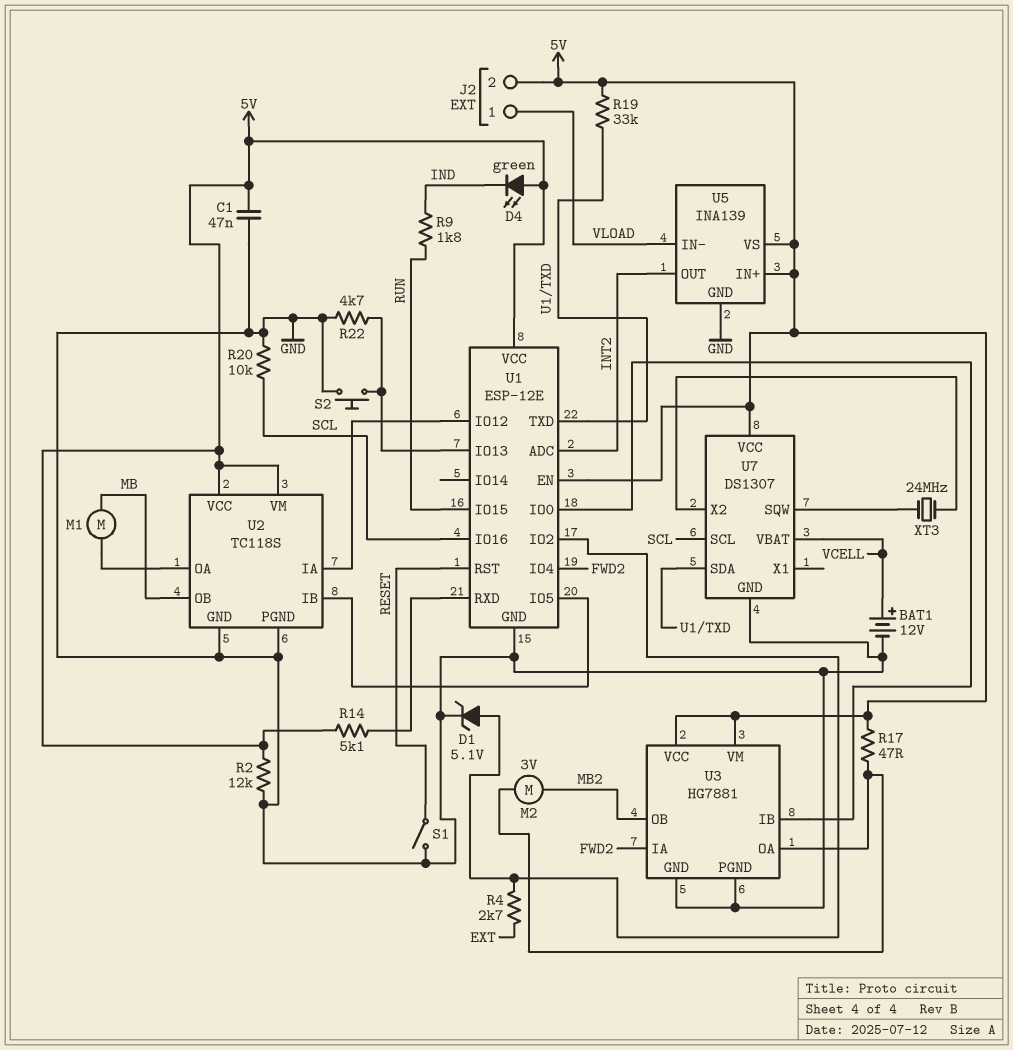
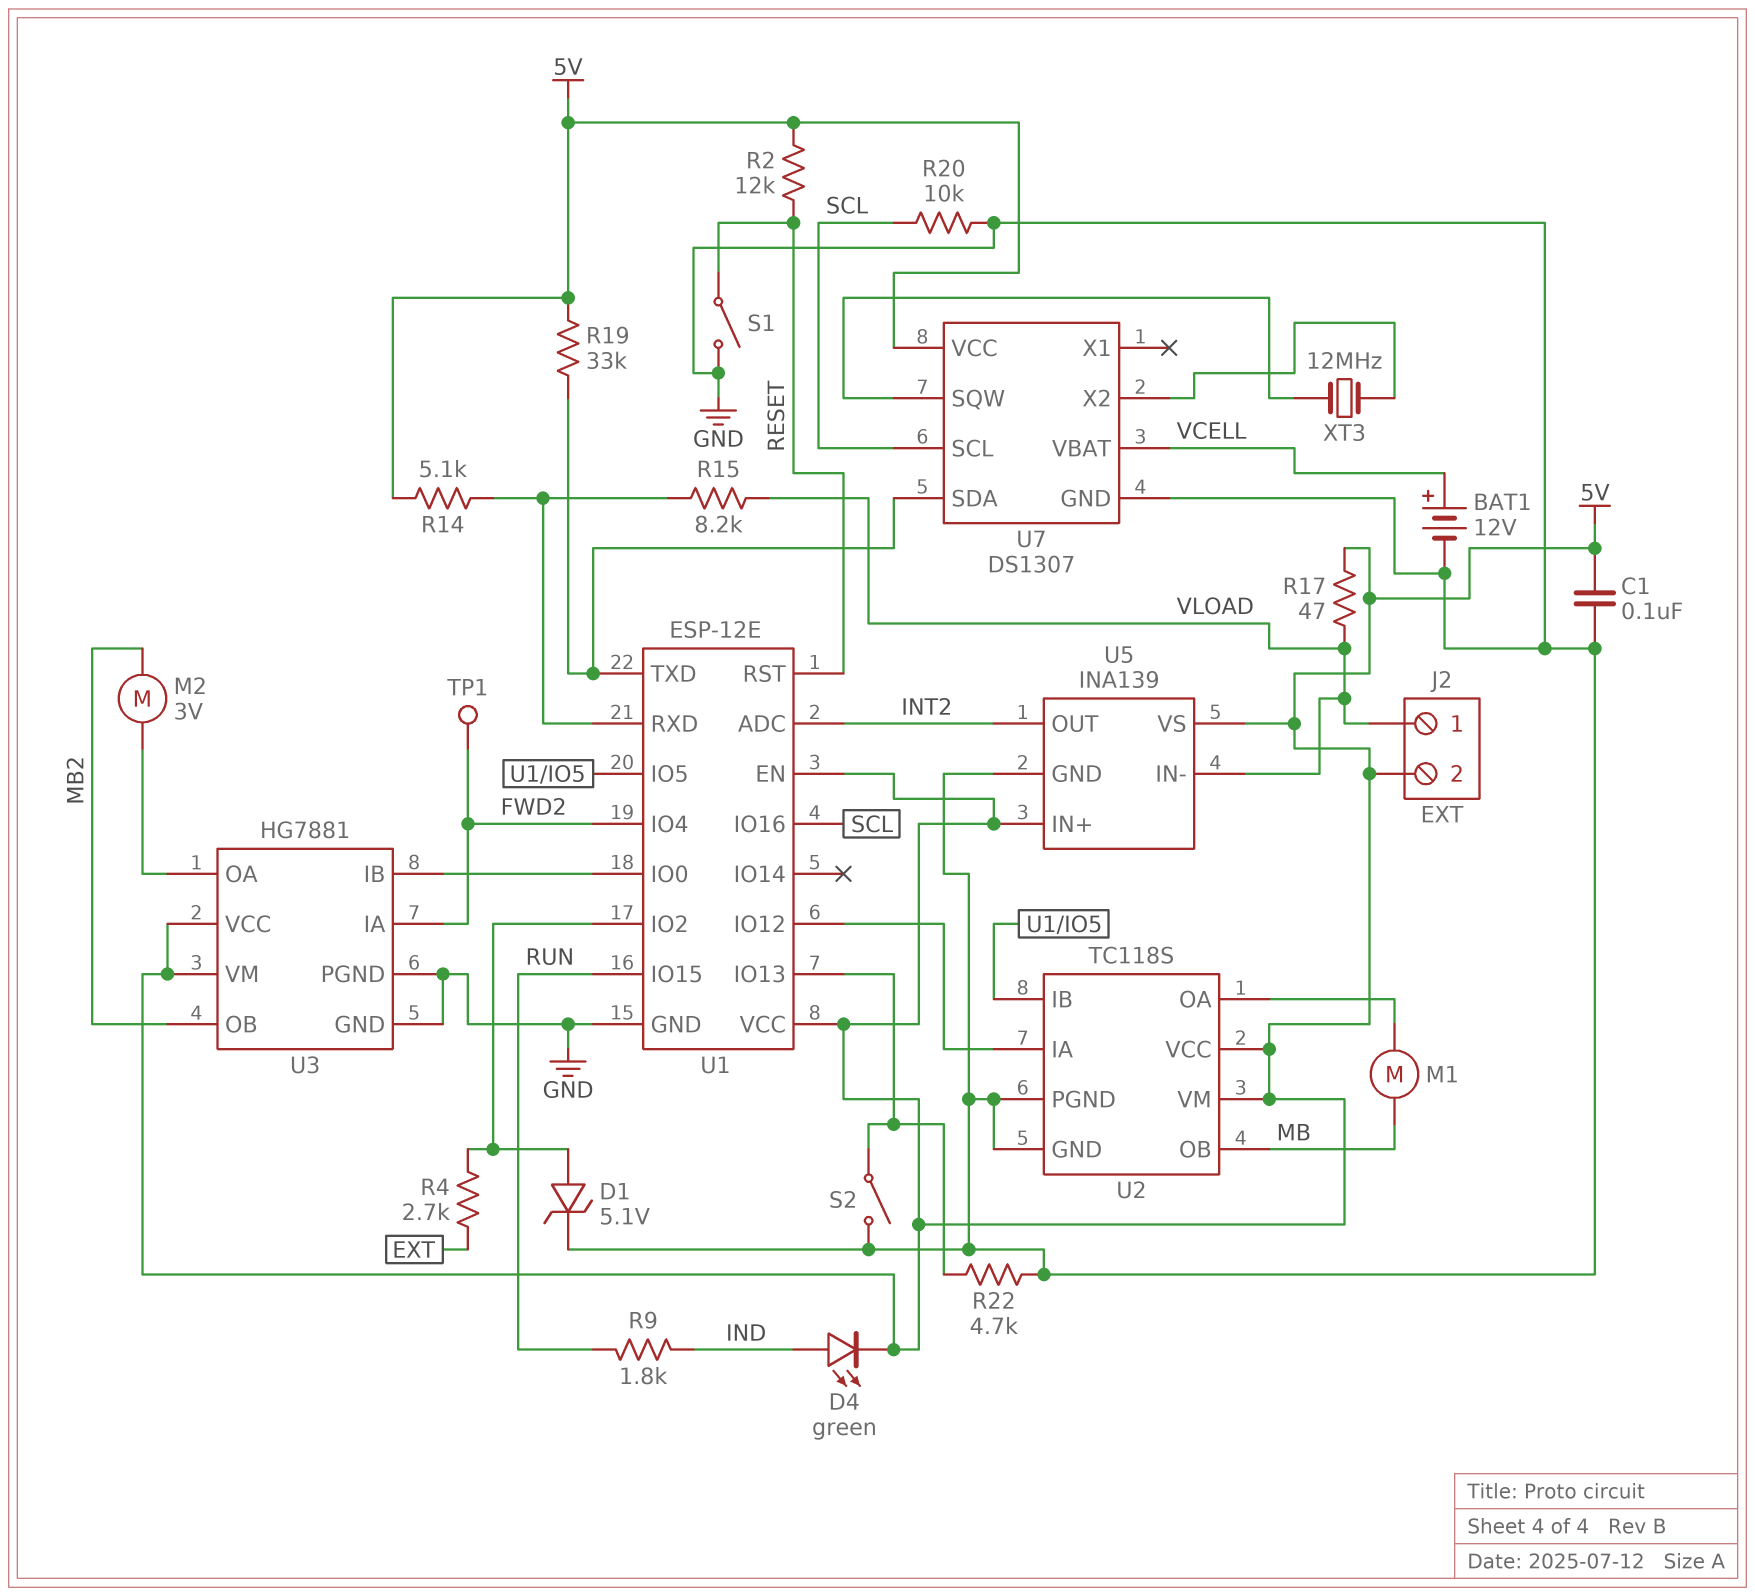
C1: 47nF (5V, GND) -> 100nF (5V, GND)
D4: LED green (A 5V, K IND) -> LED green (A IND, K 5V)
R2: 12k (5V, GND) -> 12k (5V, RESET)
R15: none -> 8.2k (U1/RXD, VLOAD)
R17: 47 (5V, U3/OA) -> 47 (5V, VLOAD)
S2: button (GND, U1/IO13) -> switch (GND, U1/IO13)
TP1: none -> test point (FWD2)
XT3: 24MHz (U7/SQW, U7/X2) -> 12MHz (U7/SQW, U7/X2)

